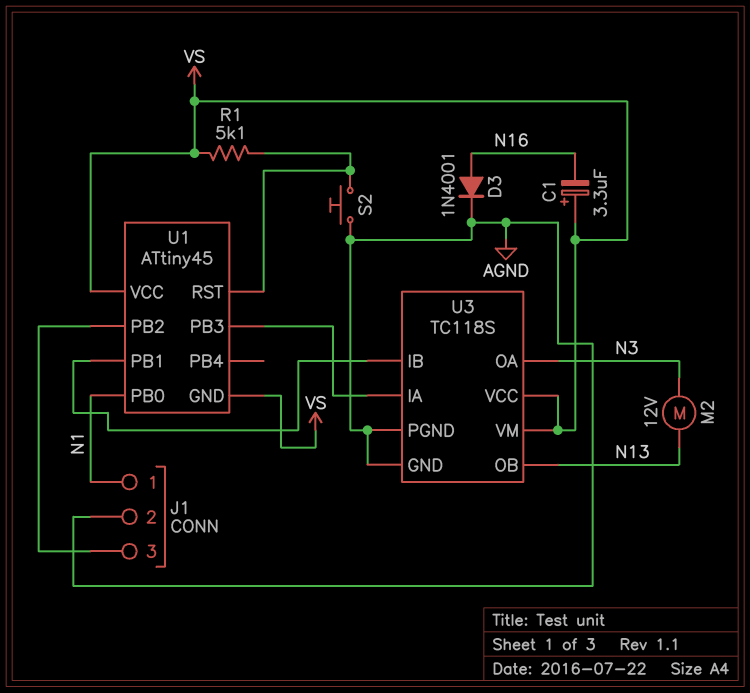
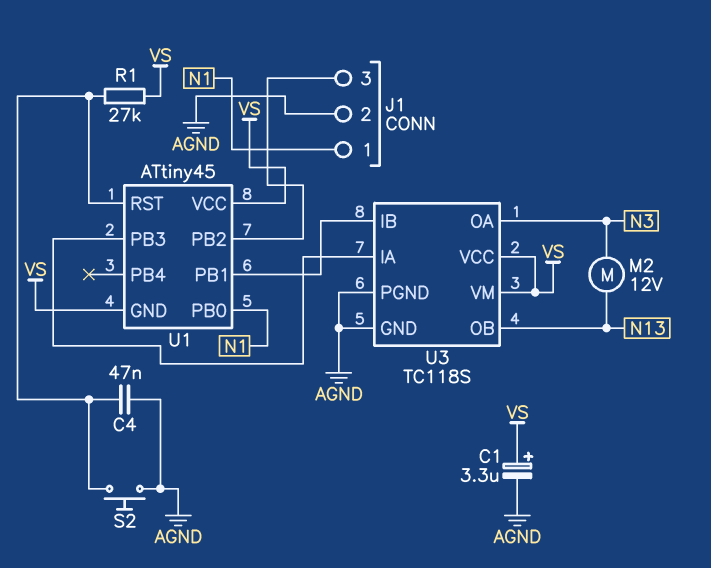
C1: 3.3uF (plus VS, minus N16) -> 3.3uF (plus VS, minus AGND)
C4: none -> 47nF (AGND, U1/RST)
D3: diode 1N4001 (A N16, K AGND) -> none
R1: 5.1k (U1/RST, VS) -> 27k (U1/RST, VS)

